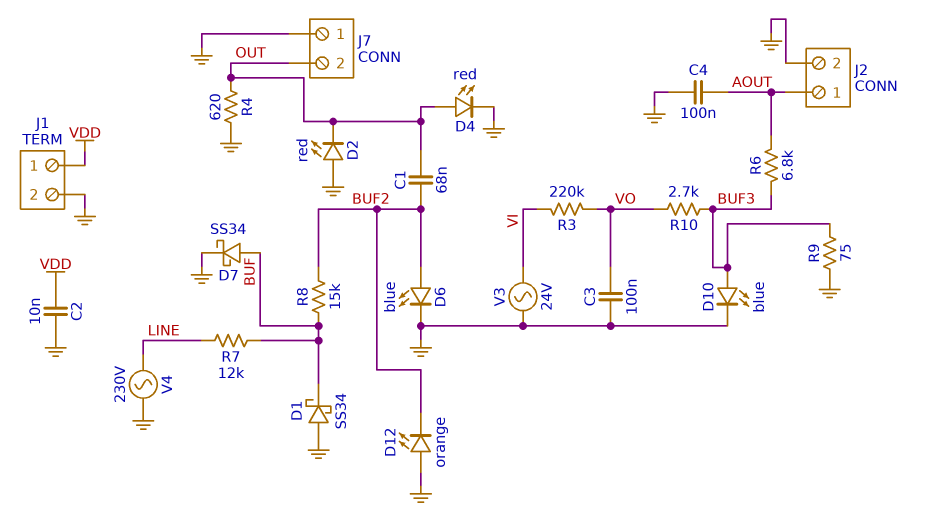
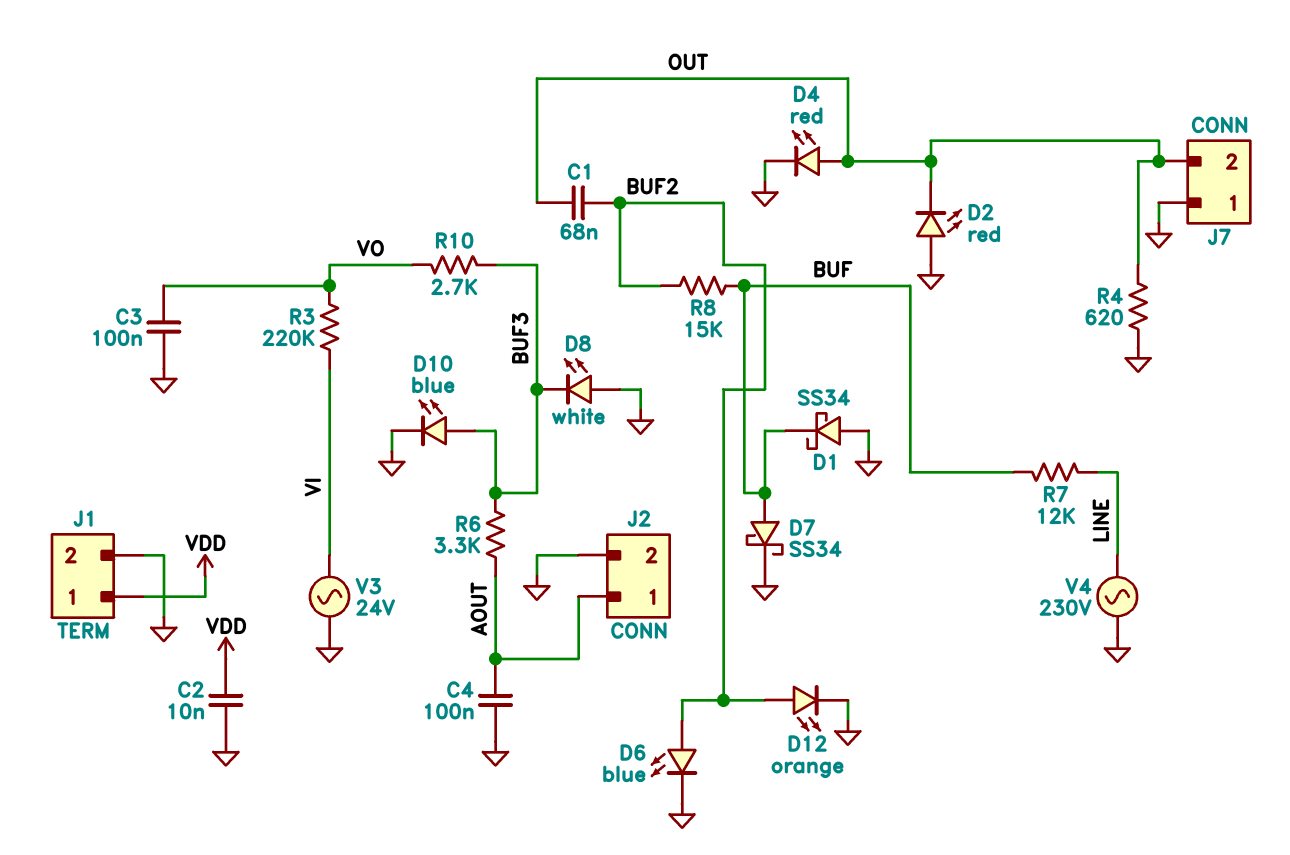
D8: none -> LED white (A GND, K BUF3)
D12: LED orange (A GND, K BUF2) -> LED orange (A BUF2, K GND)
R6: 6.8k (AOUT, BUF3) -> 3.3k (AOUT, BUF3)
R9: 75 (BUF3, GND) -> none

